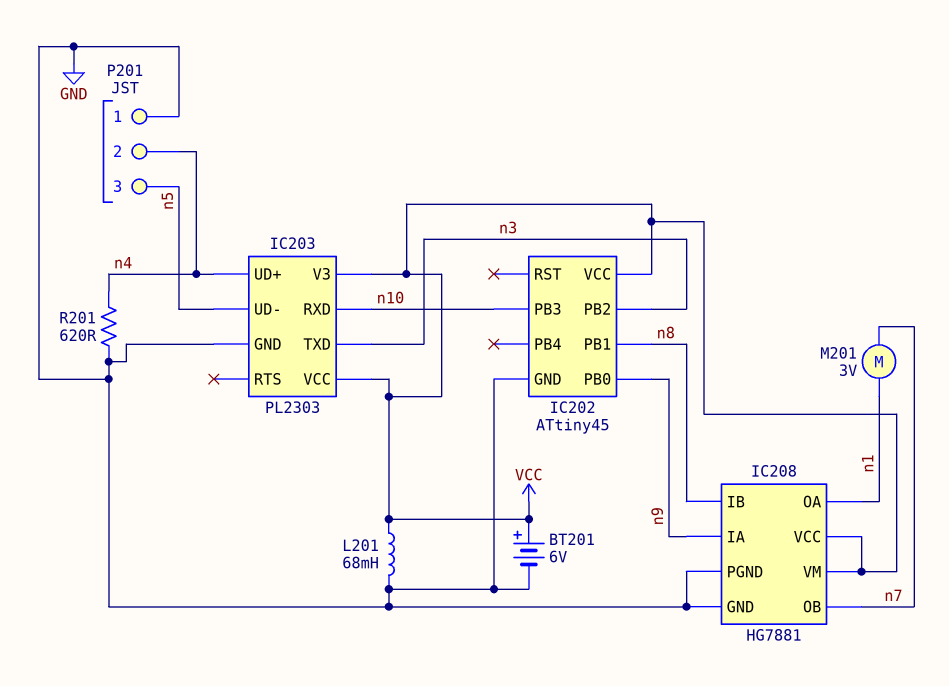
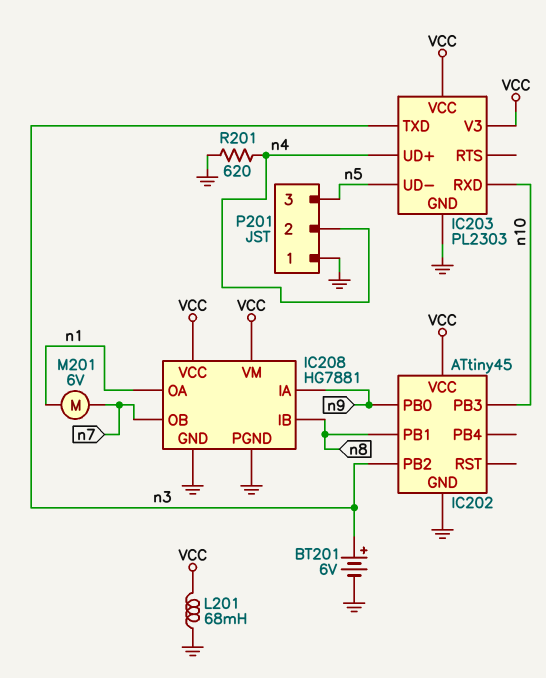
BT201: 6V (plus VCC, minus GND) -> 6V (plus n3, minus GND)
M201: motor 3V (n1, n7) -> motor 6V (n1, n7)

